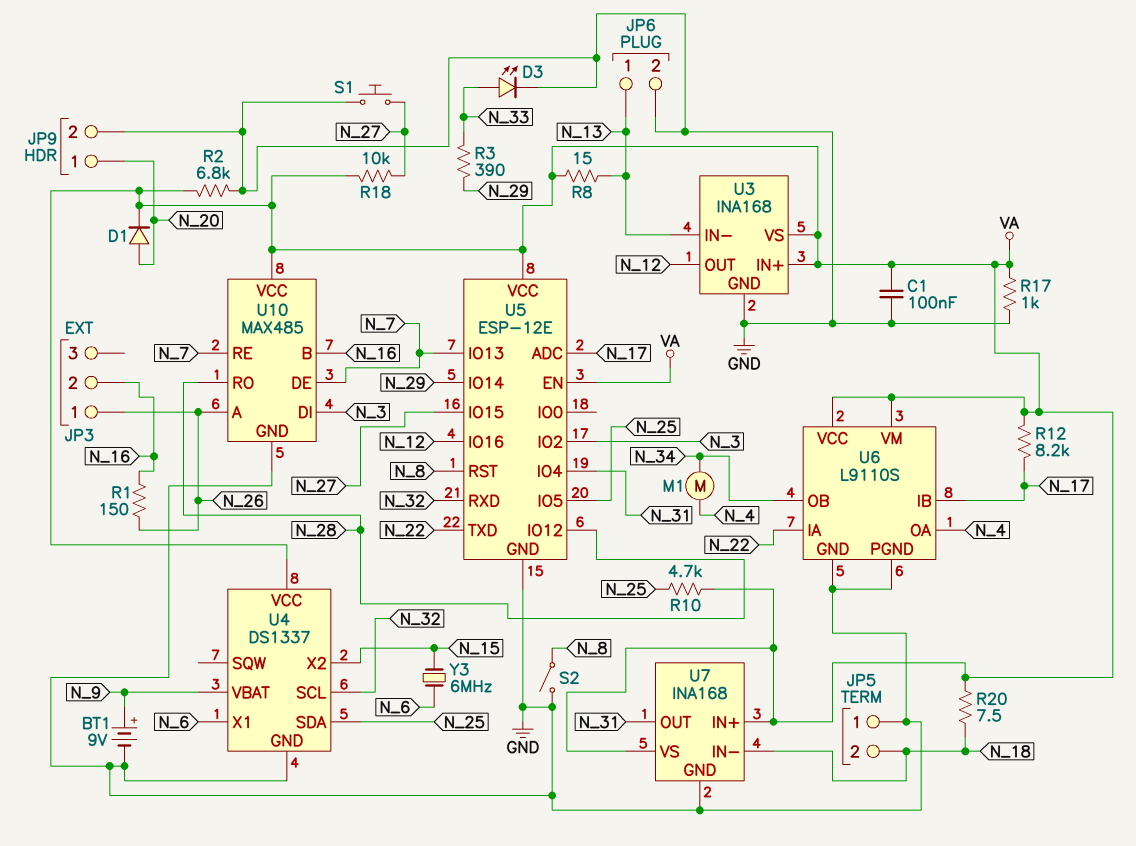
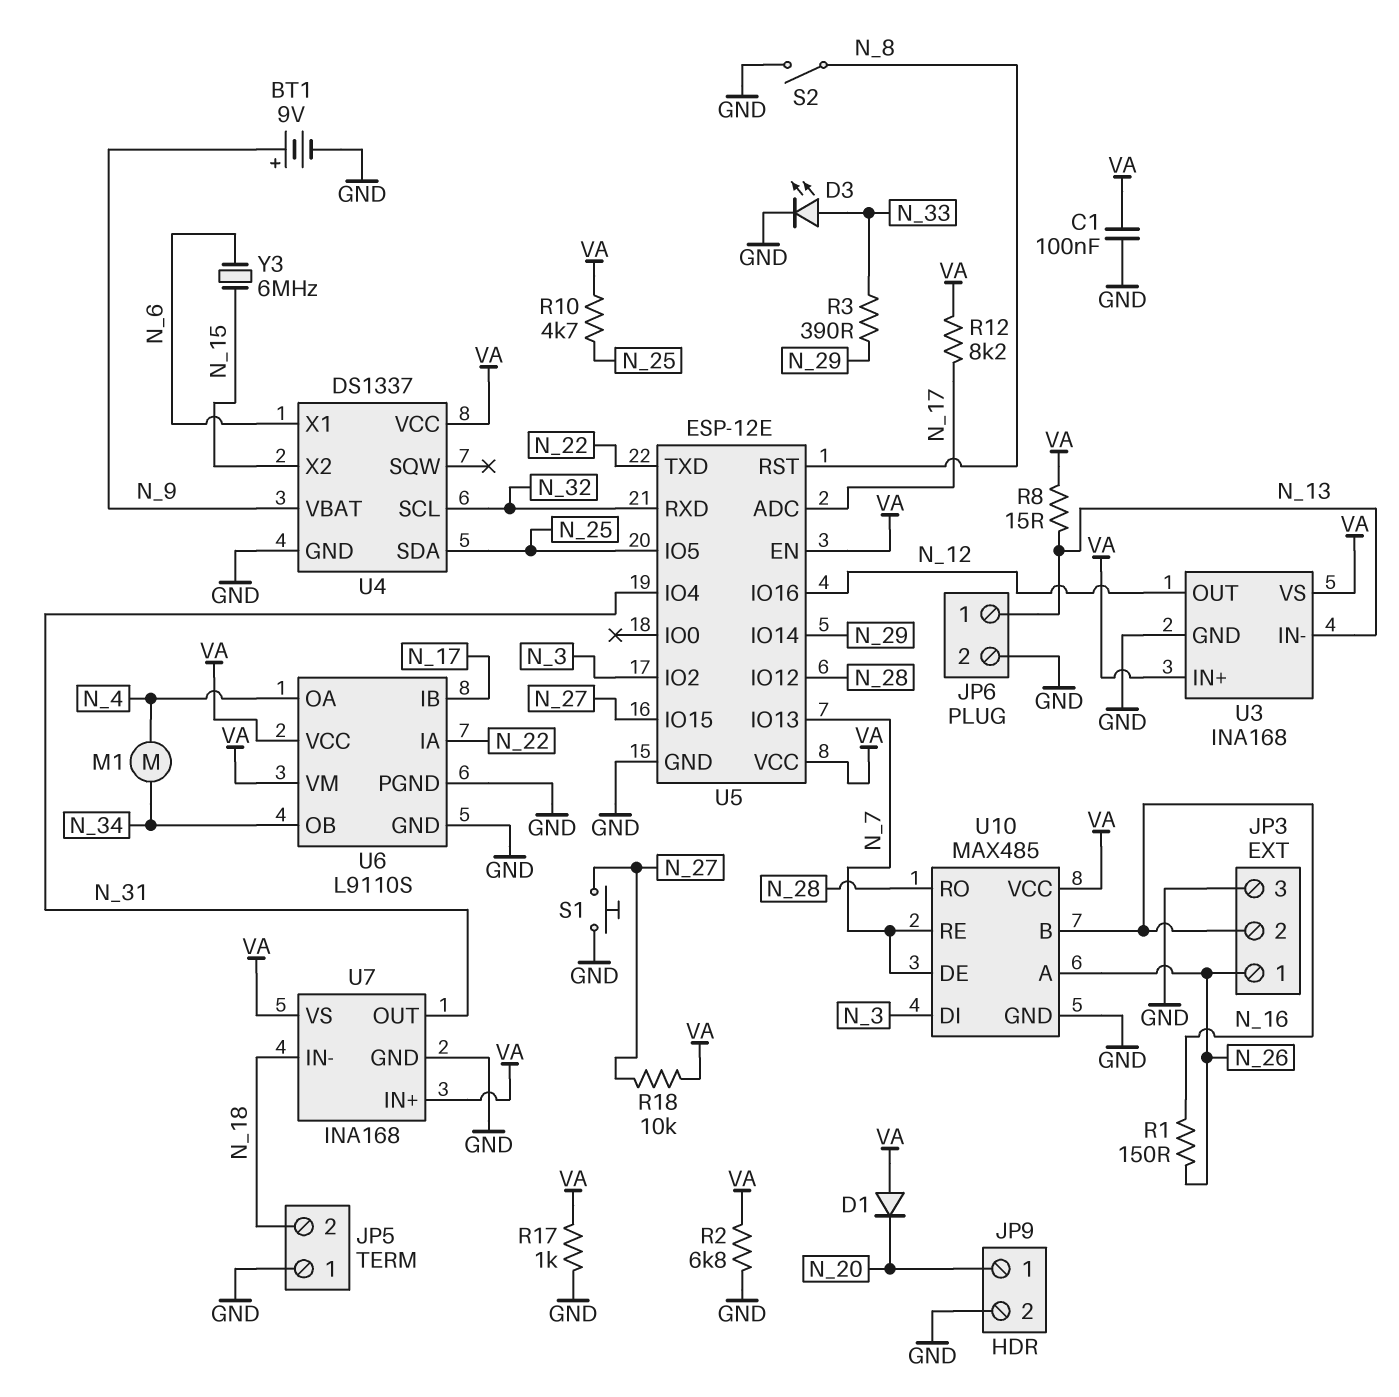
D1: diode (A N_20, K VA) -> diode (A VA, K N_20)
JP3 pin 3: none -> GND
R20: 7.5 (N_18, VA) -> none

